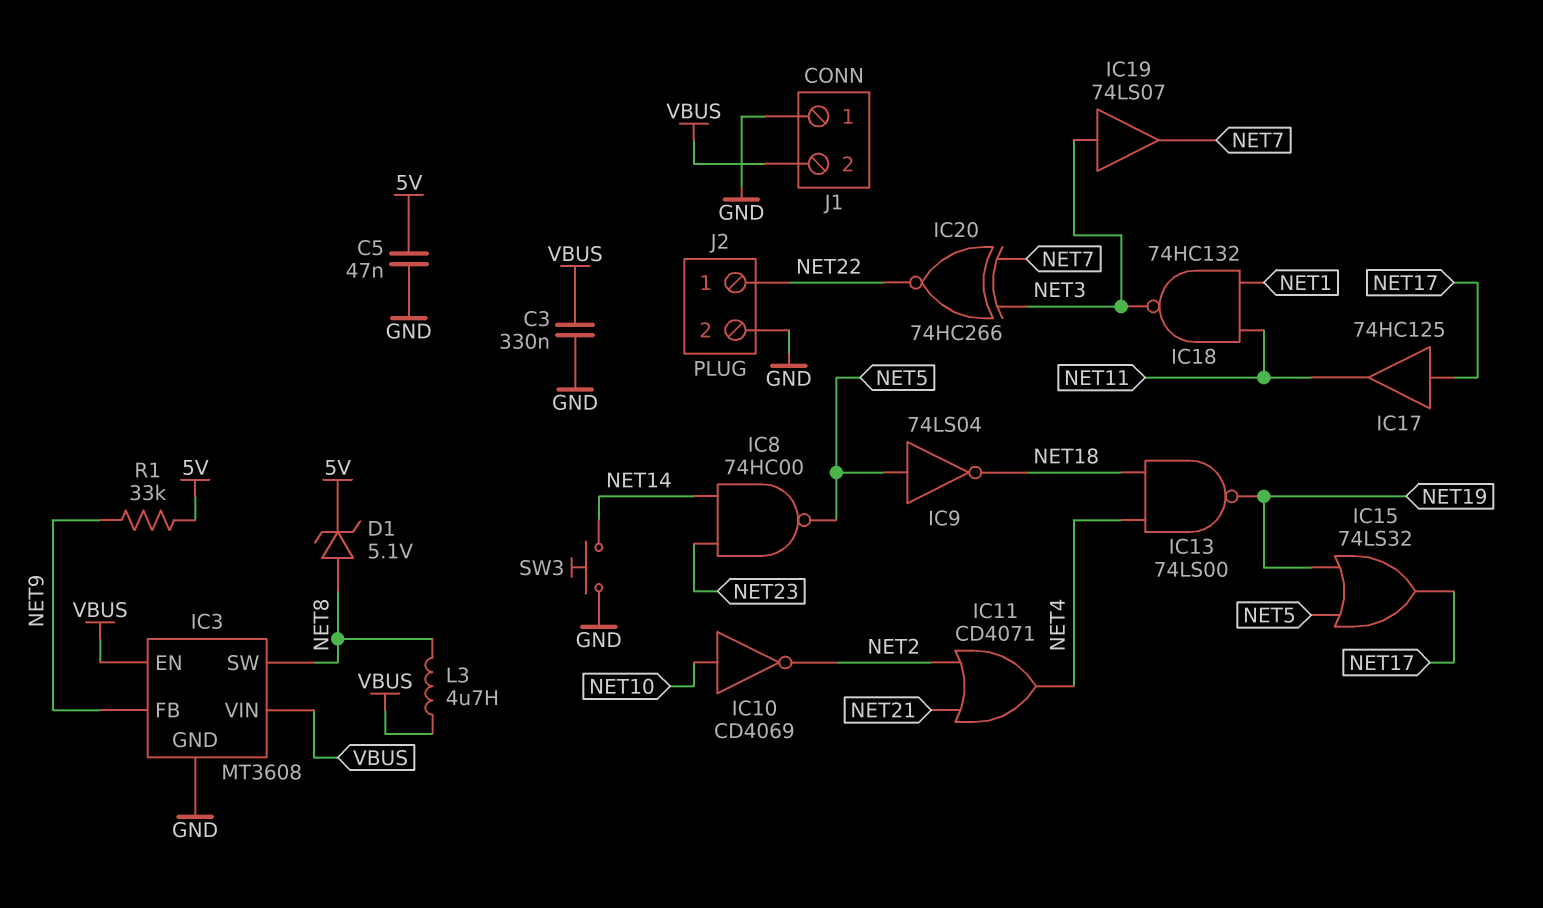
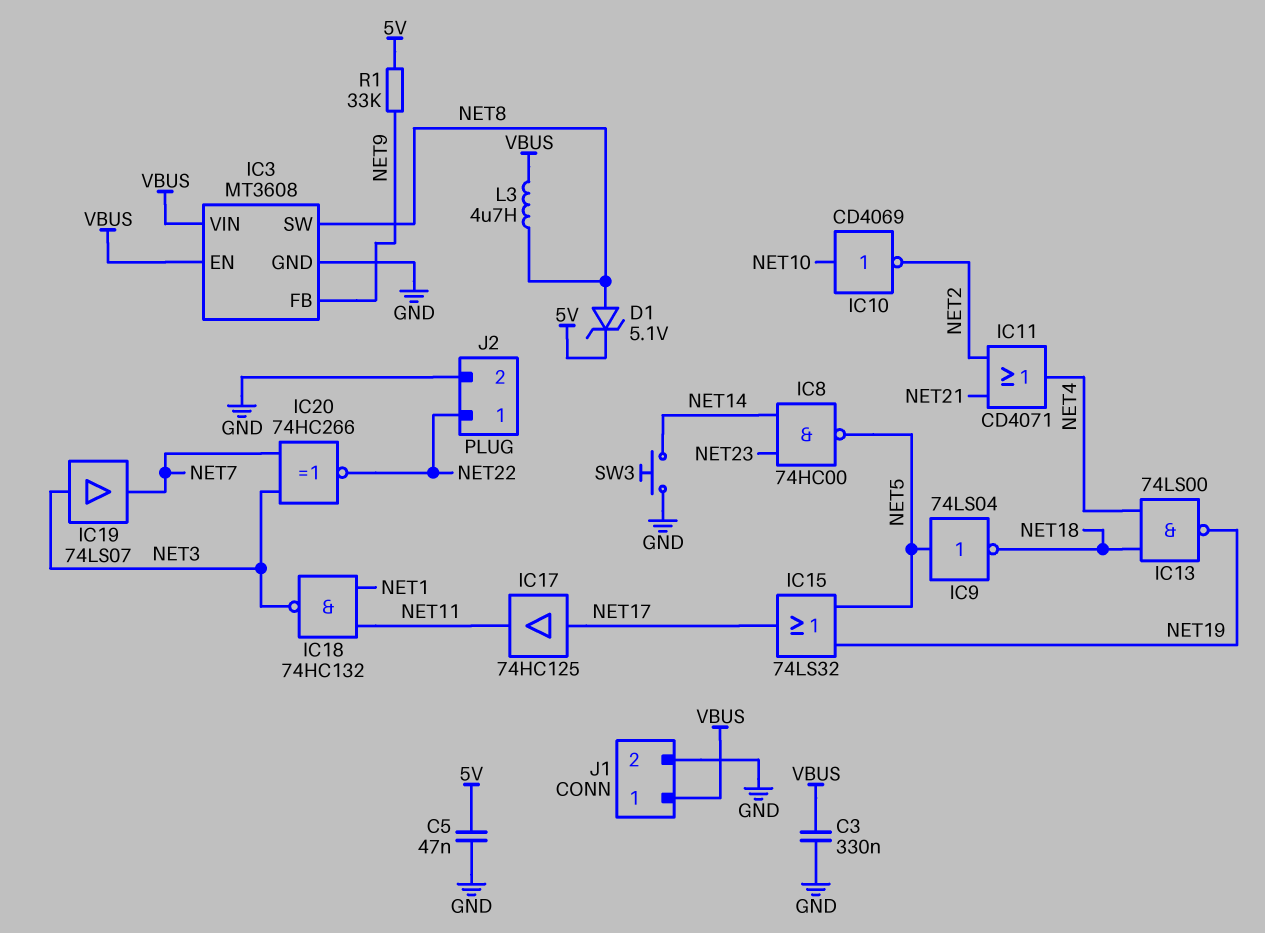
J1 pin 1: GND -> VBUS
J1 pin 2: VBUS -> GND

